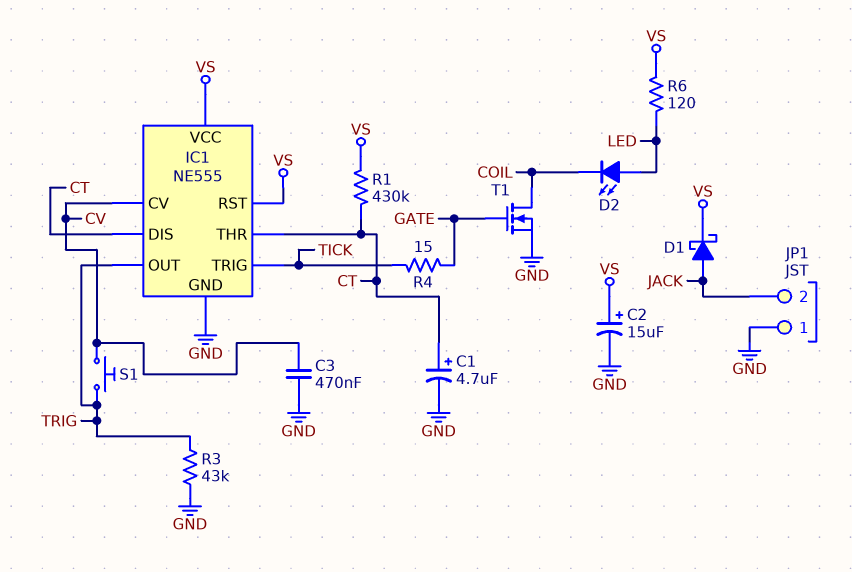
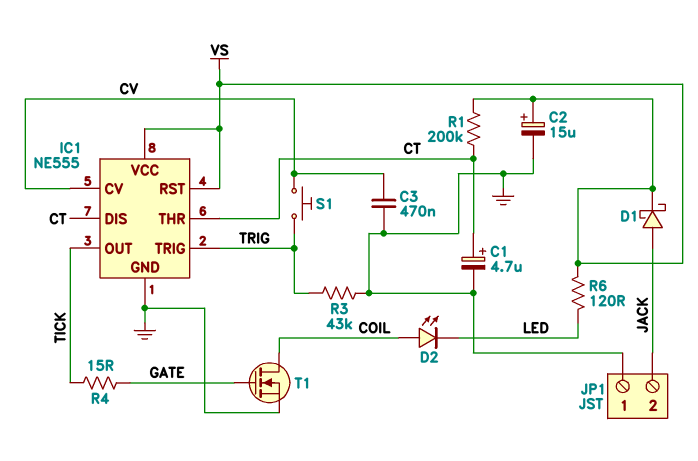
D2: LED (A LED, K COIL) -> LED (A COIL, K LED)
IC1 pin OUT: TRIG -> TICK
IC1 pin TRIG: TICK -> TRIG
R1: 430k (CT, VS) -> 200k (CT, VS)

